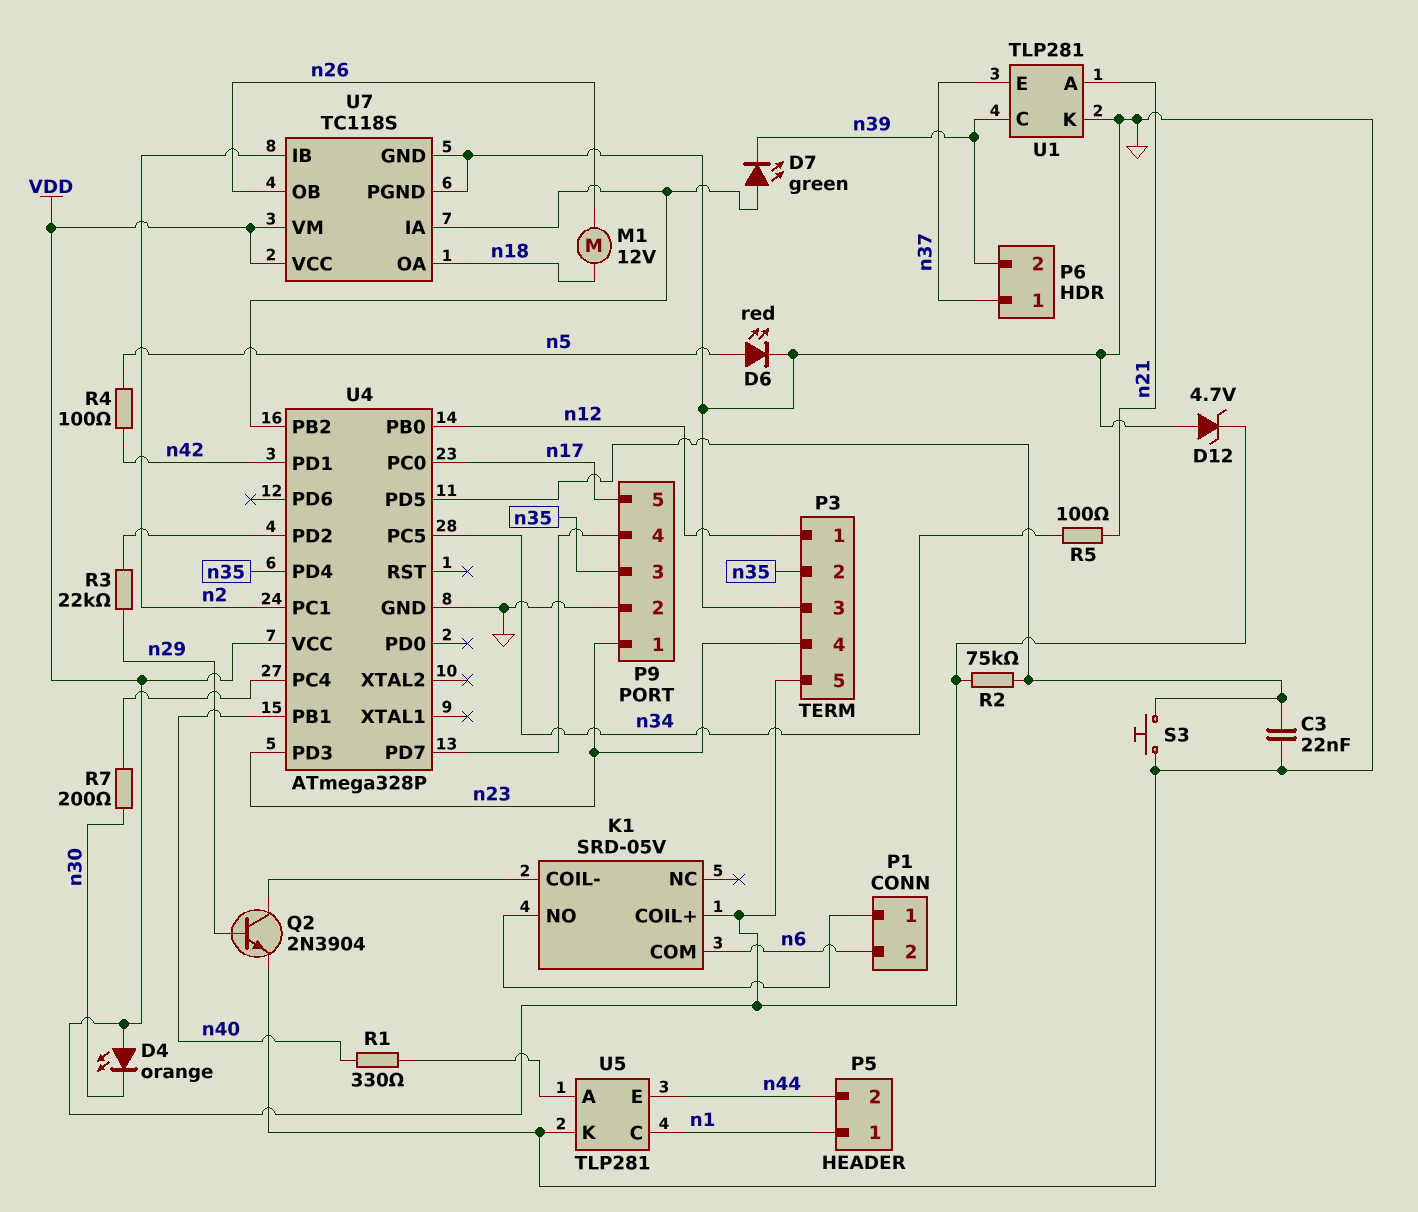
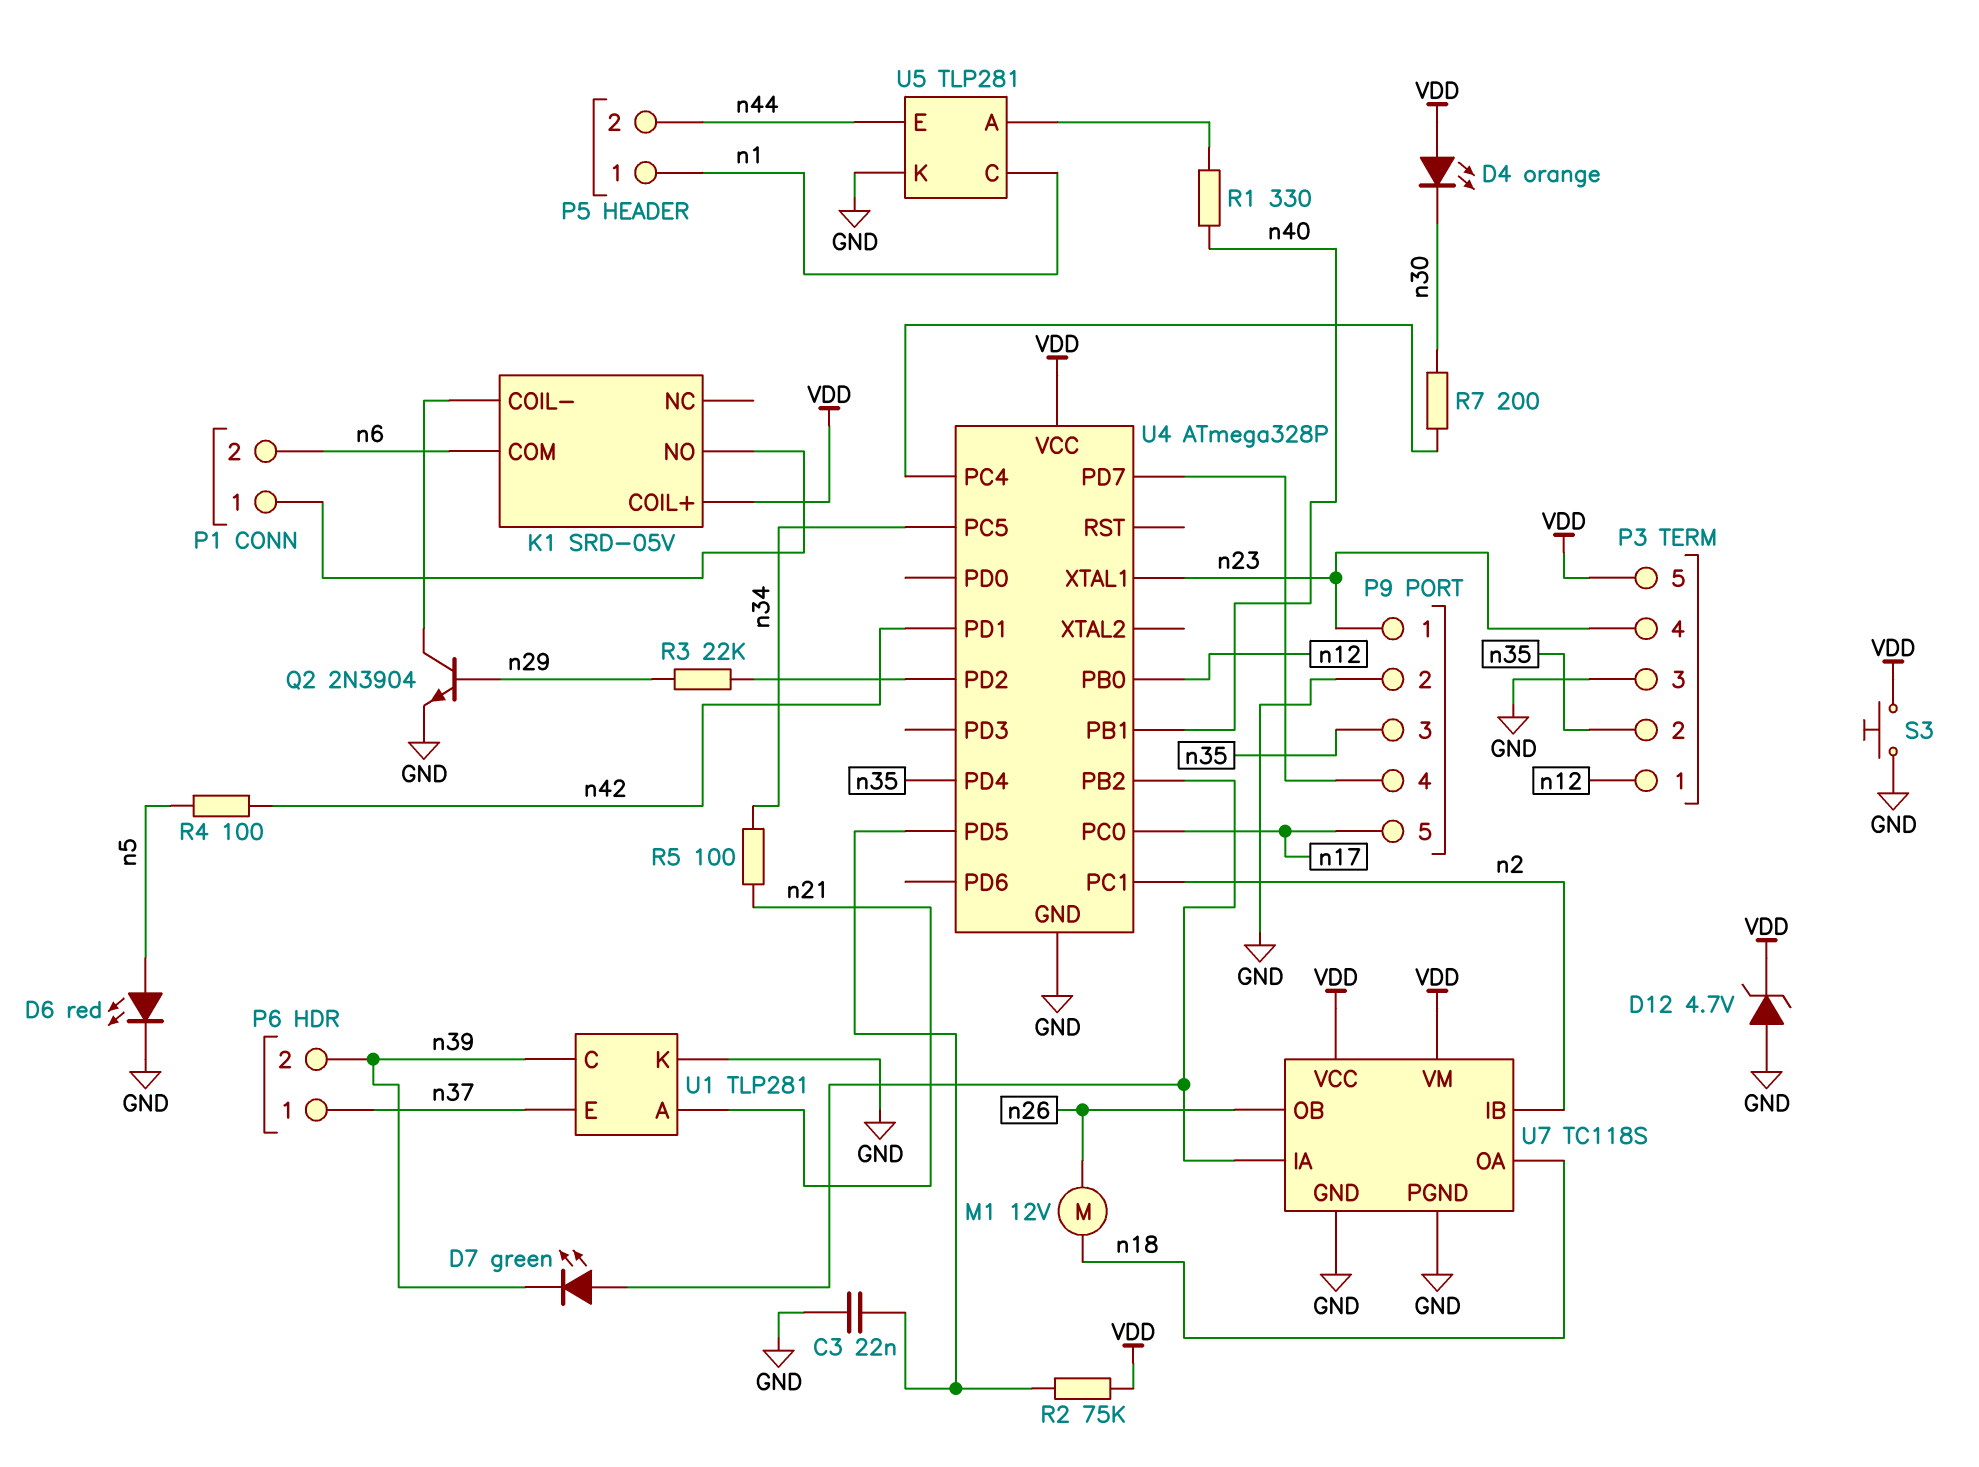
S3: button (GND, U4/PD5) -> button (GND, VDD)
U4 pin PD3: n23 -> none
U4 pin XTAL1: none -> n23

